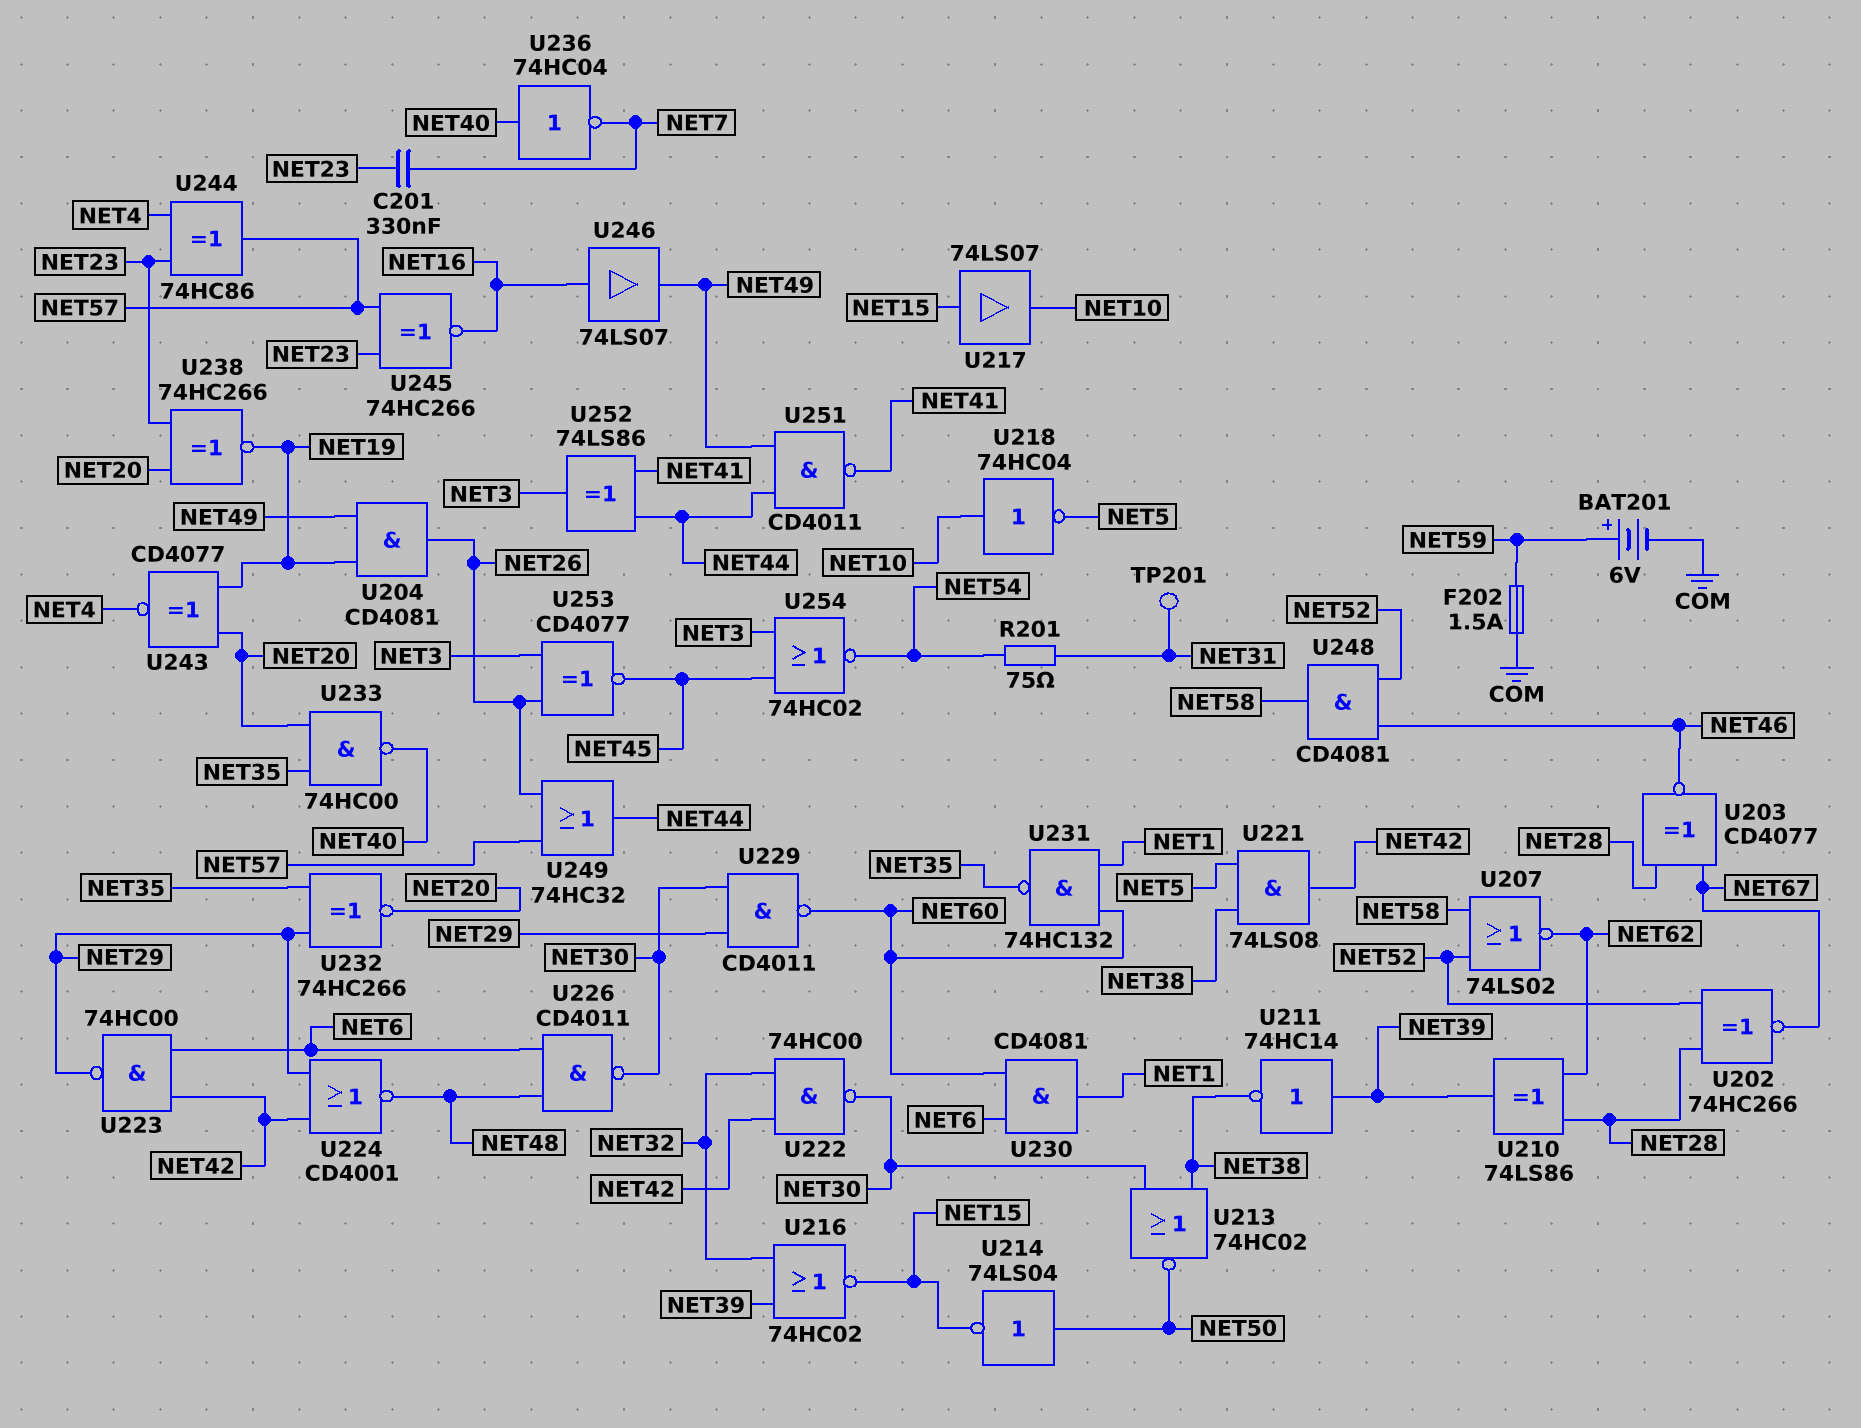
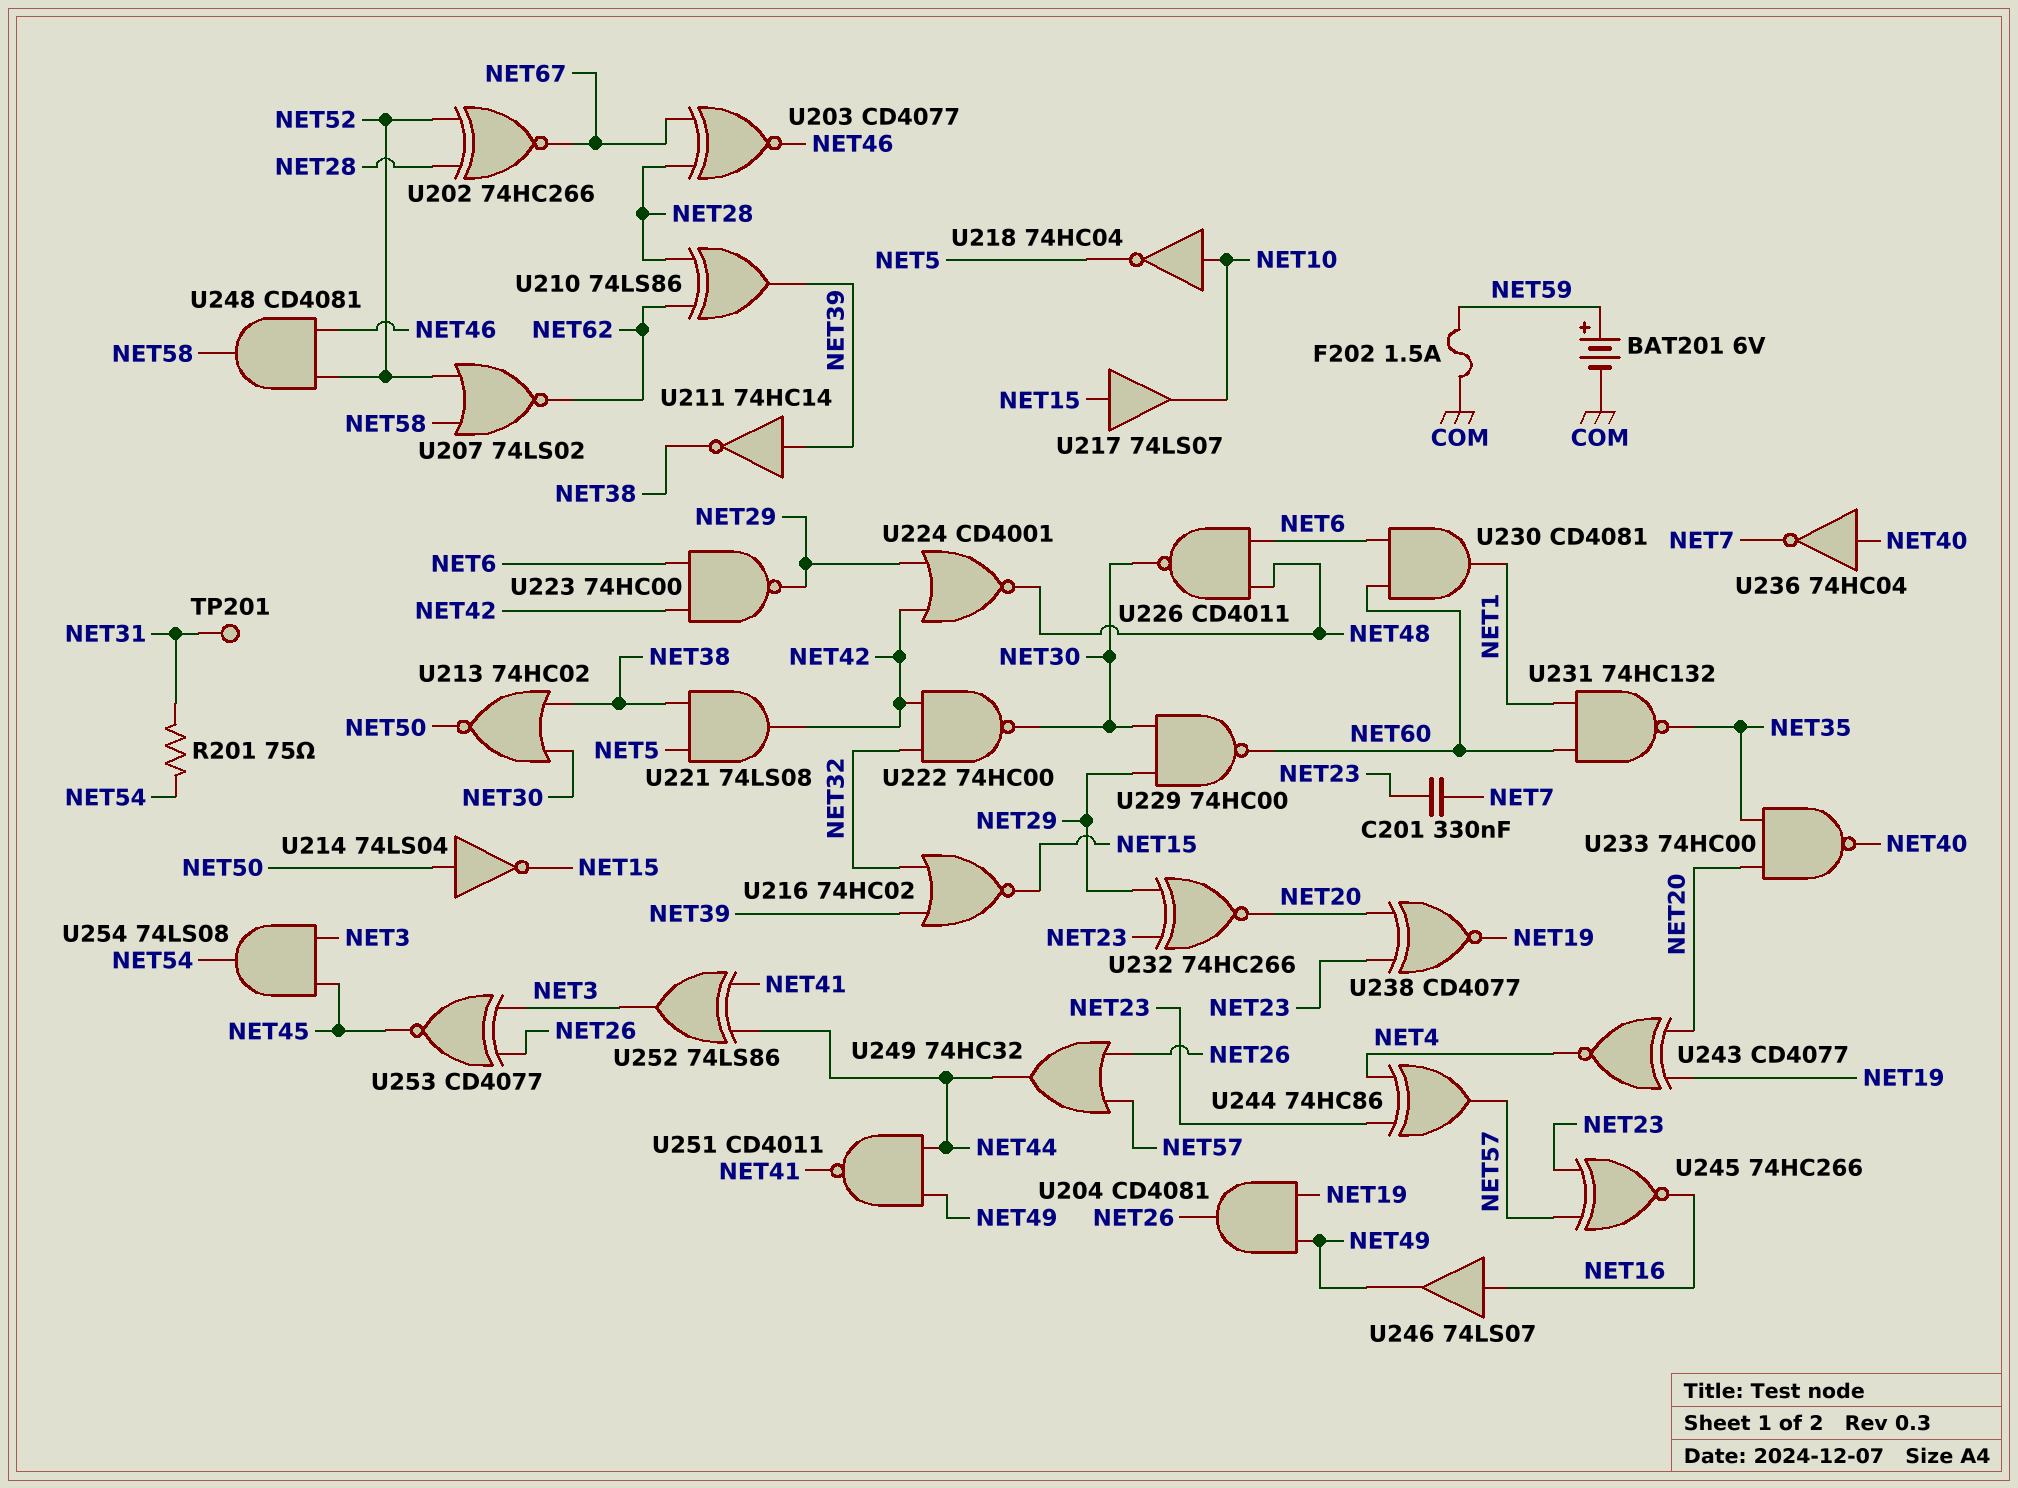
U229: NAND CD4011 (in NET29, in NET30, out NET60) -> NAND 74HC00 (in NET29, in NET30, out NET60)
U232: XNOR 74HC266 (in NET29, in NET35, out NET20) -> XNOR 74HC266 (in NET23, in NET29, out NET20)
U238: XNOR 74HC266 (in NET20, in NET23, out NET19) -> XNOR CD4077 (in NET20, in NET23, out NET19)
U254: NOR 74HC02 (in NET3, in NET45, out NET54) -> AND 74LS08 (in NET3, in NET45, out NET54)

